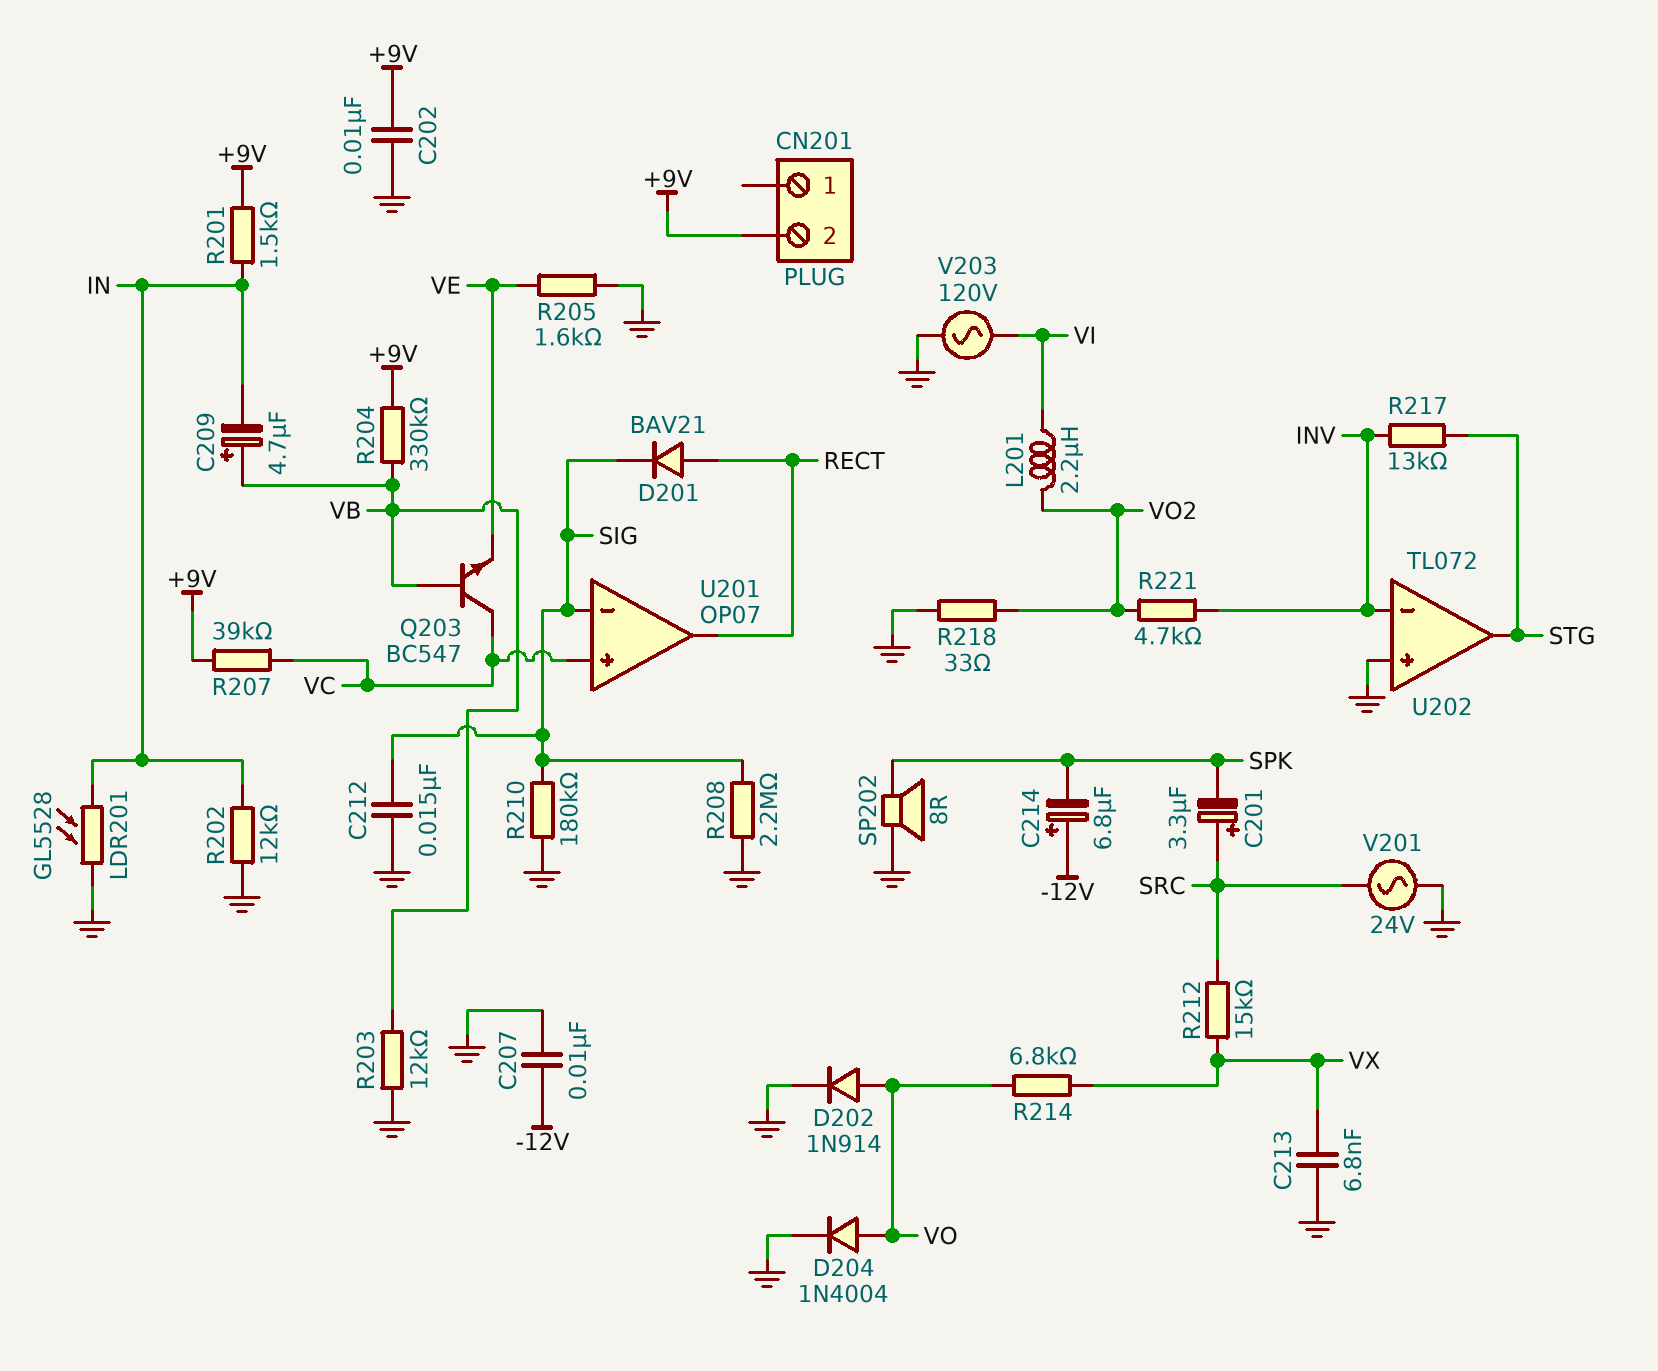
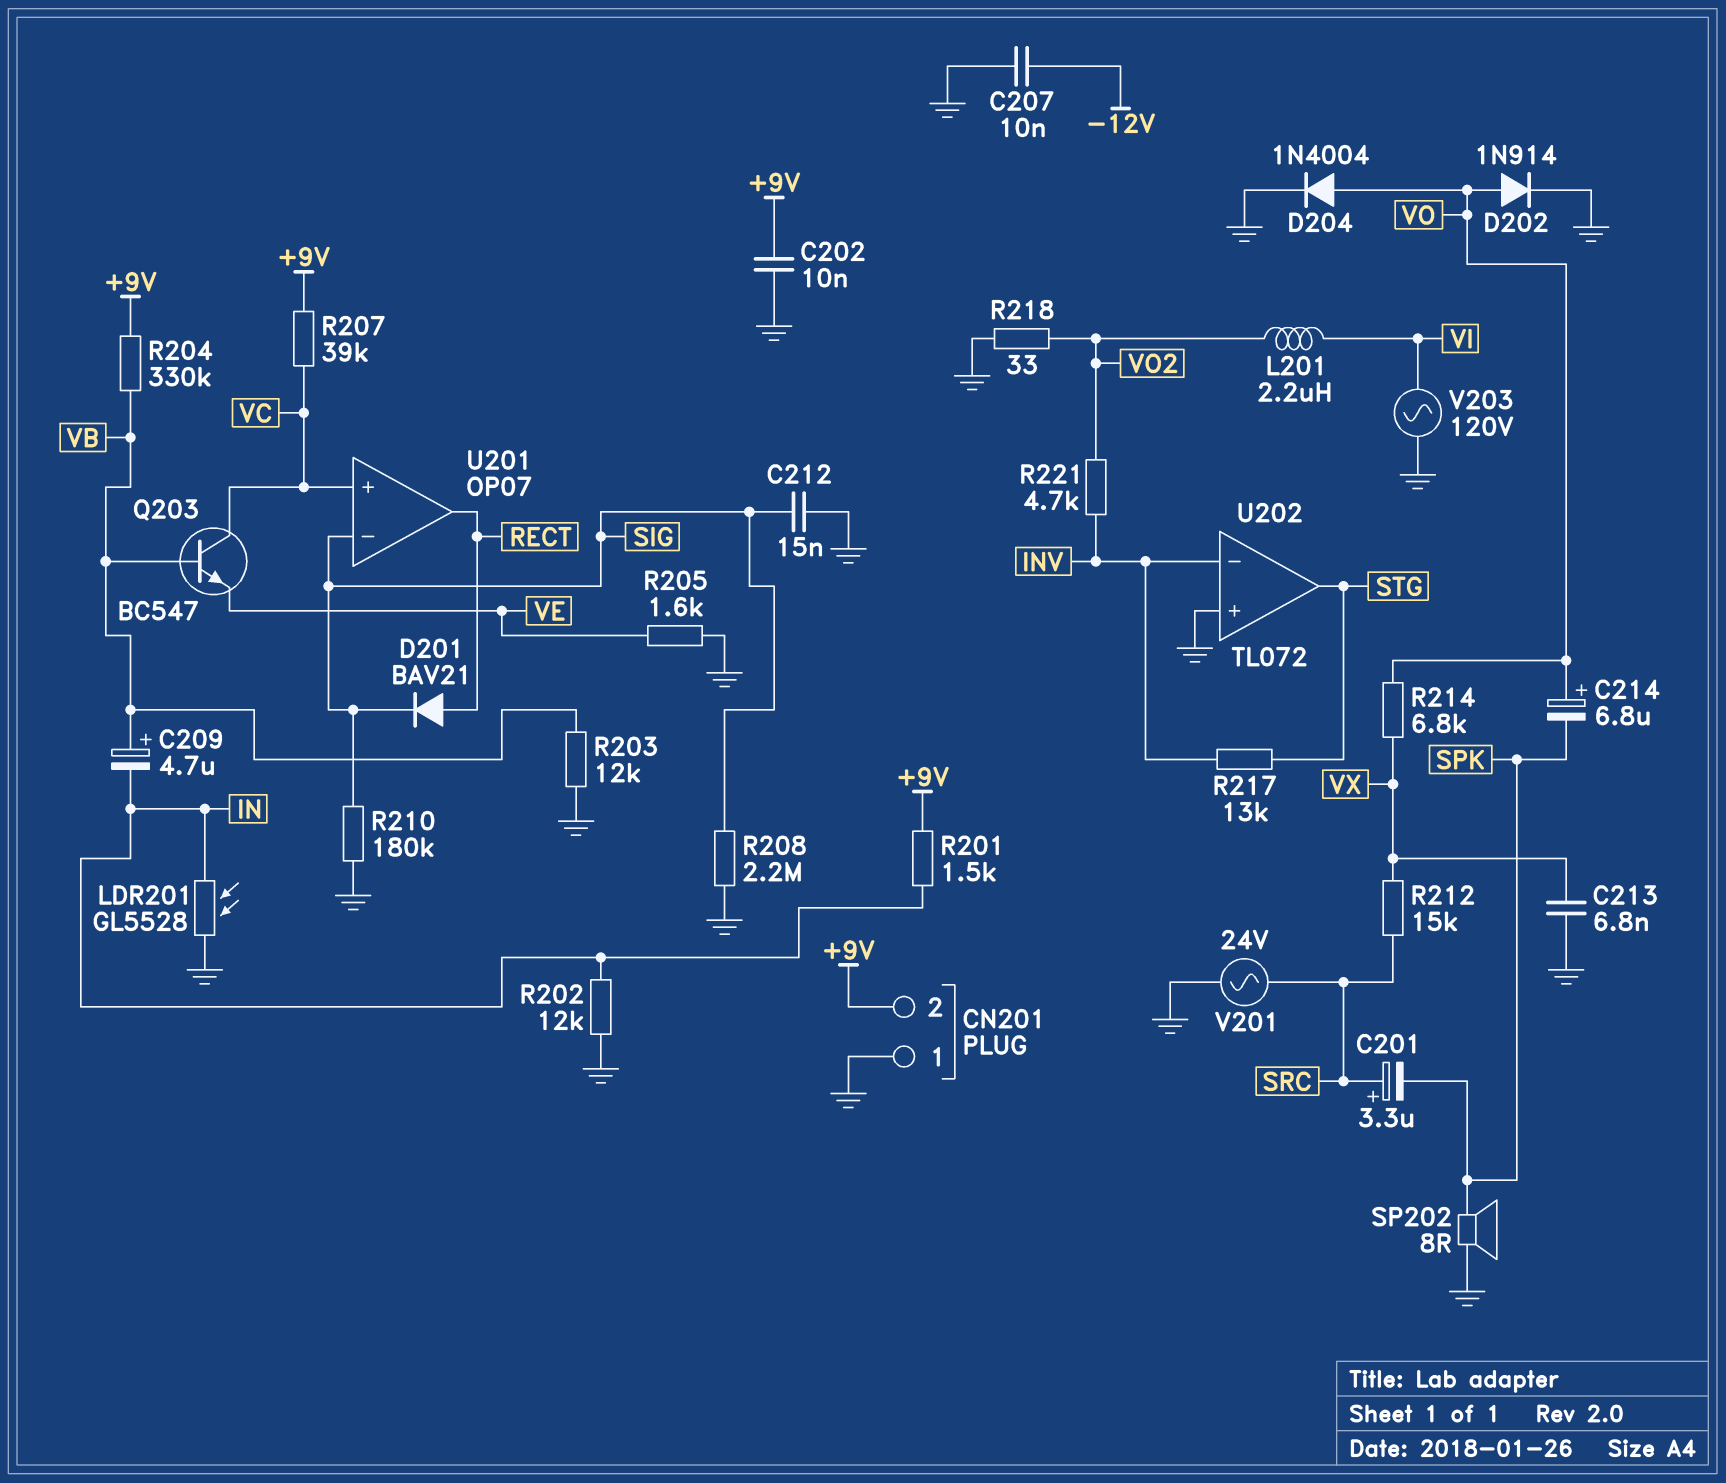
C214: 6.8uF (plus -12V, minus SPK) -> 6.8uF (plus VO, minus SPK)
CN201 pin 1: none -> GND

